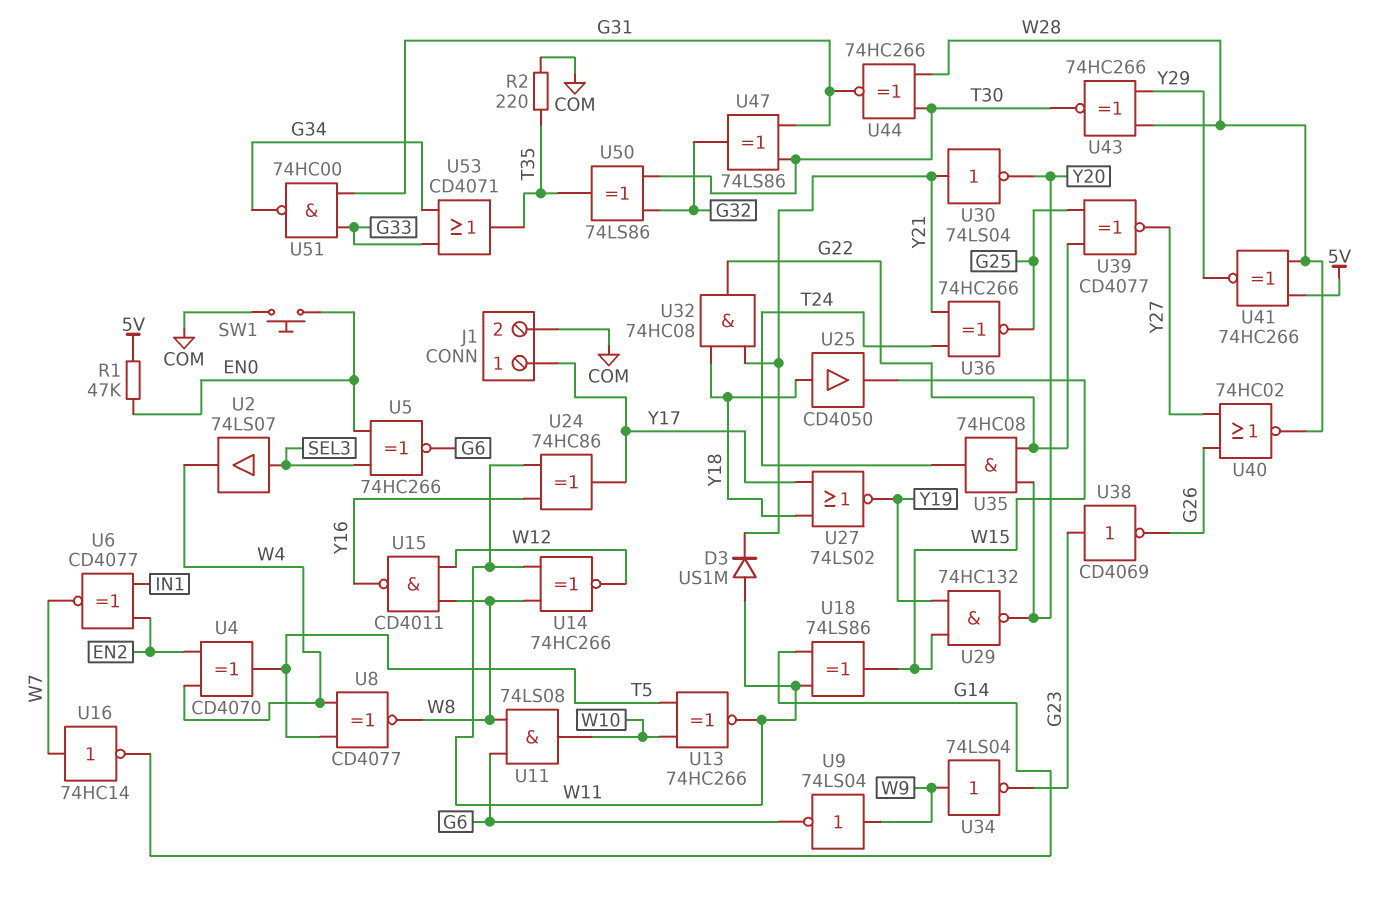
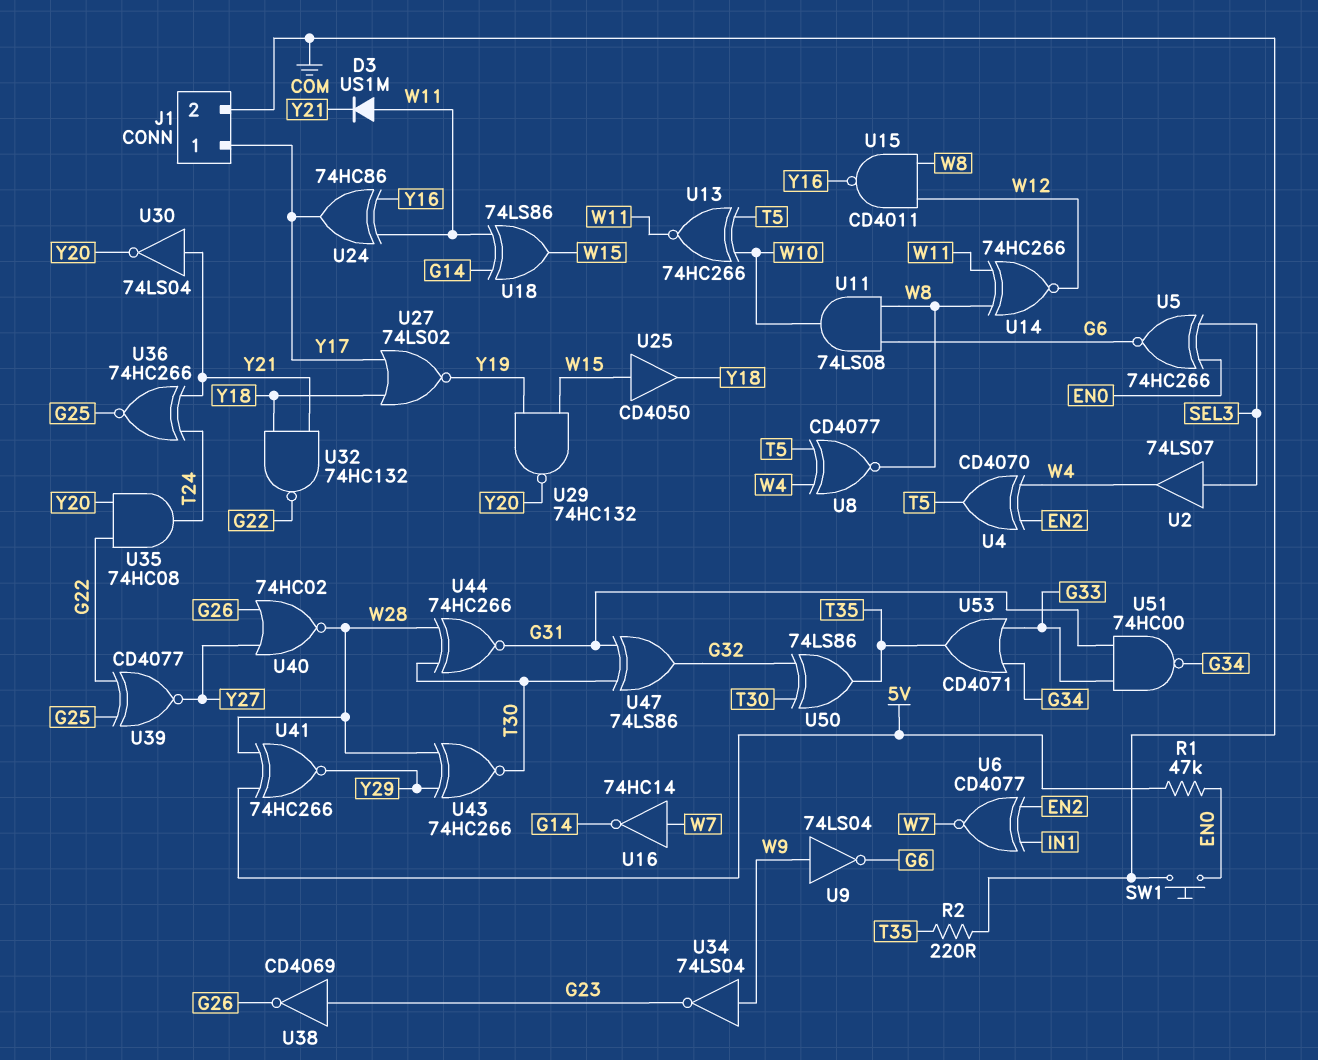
U25: buffer CD4050 (in Y18, out W15) -> buffer CD4050 (in W15, out Y18)
U32: AND 74HC08 (in Y18, in Y21, out G22) -> NAND 74HC132 (in Y18, in Y21, out G22)

